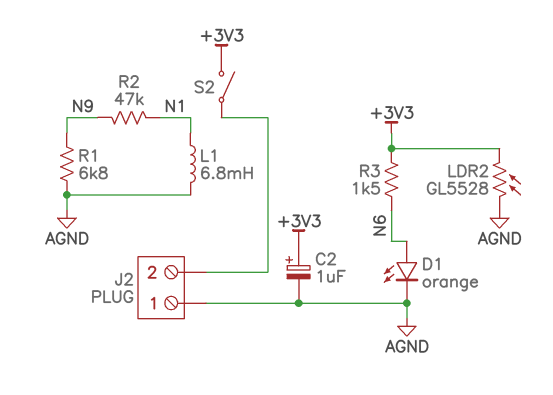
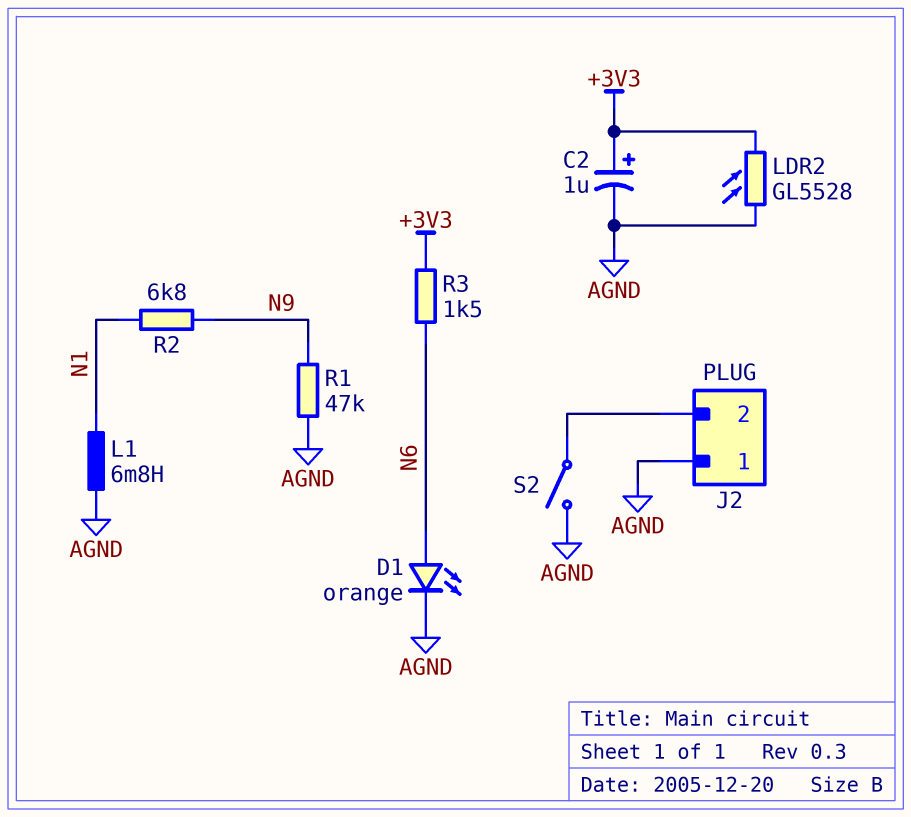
R1: 6.8k (AGND, N9) -> 47k (AGND, N9)
R2: 47k (N1, N9) -> 6.8k (N1, N9)
S2: switch (+3V3, J2/2) -> switch (AGND, J2/2)

